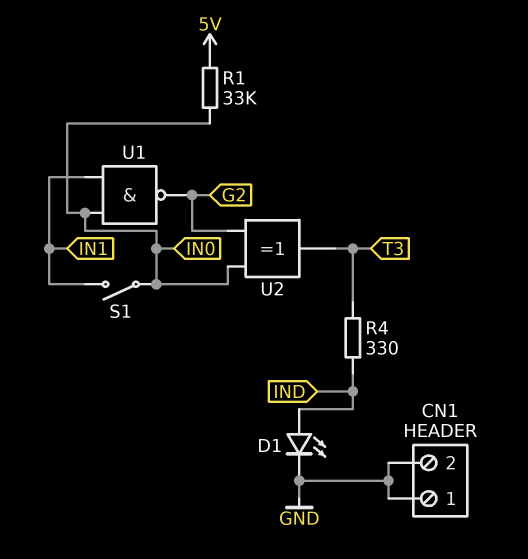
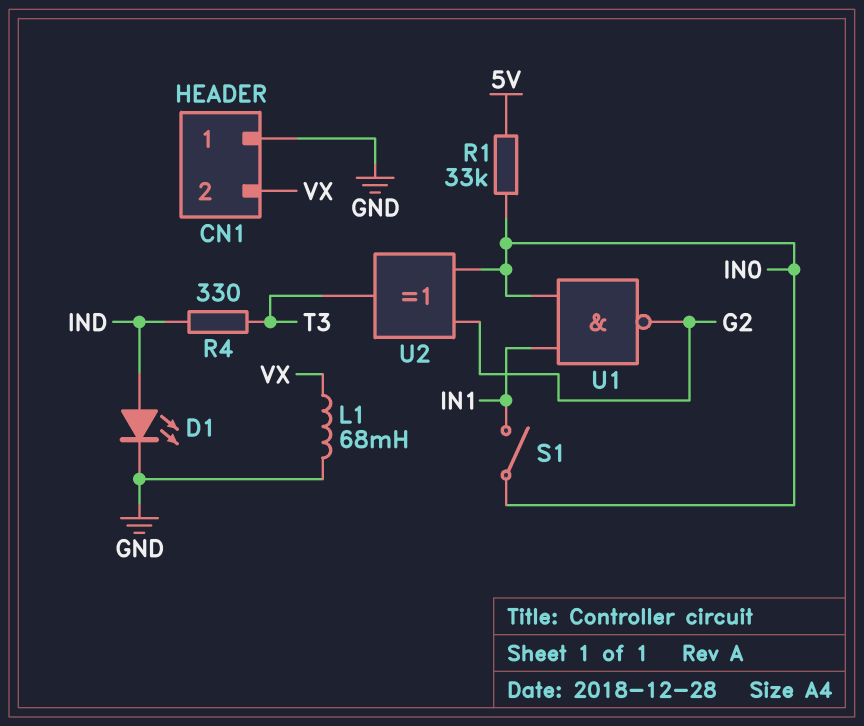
CN1 pin 2: GND -> VX
L1: none -> 68mH (GND, VX)

